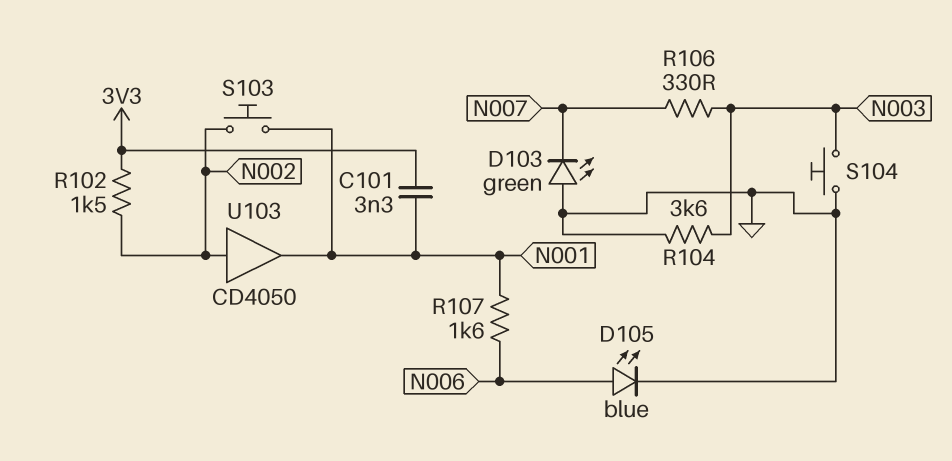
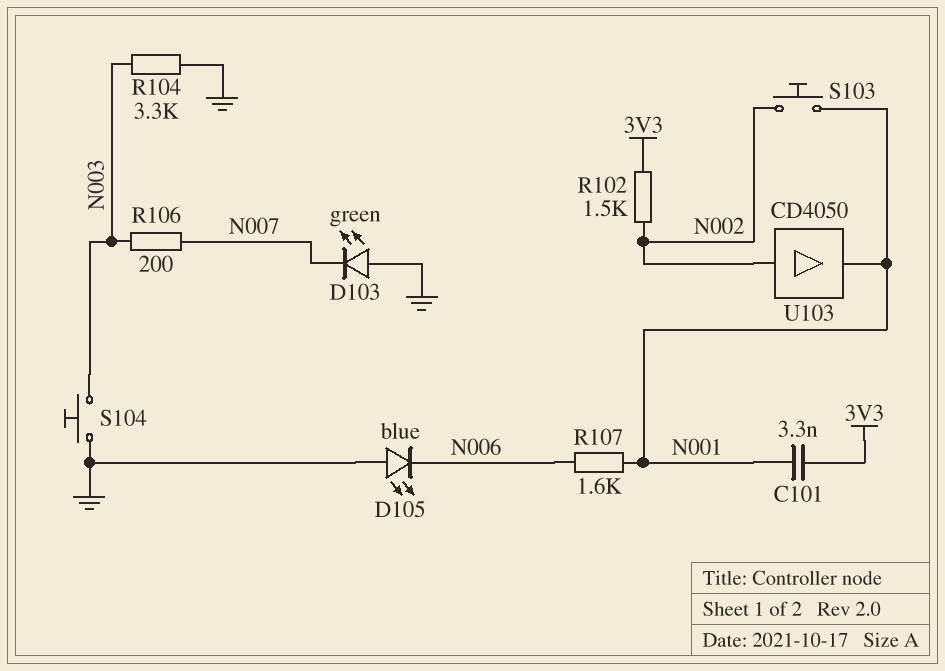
D105: LED blue (A N006, K GND) -> LED blue (A GND, K N006)
R104: 3.6k (GND, N003) -> 3.3k (GND, N003)
R106: 330 (N003, N007) -> 200 (N003, N007)

